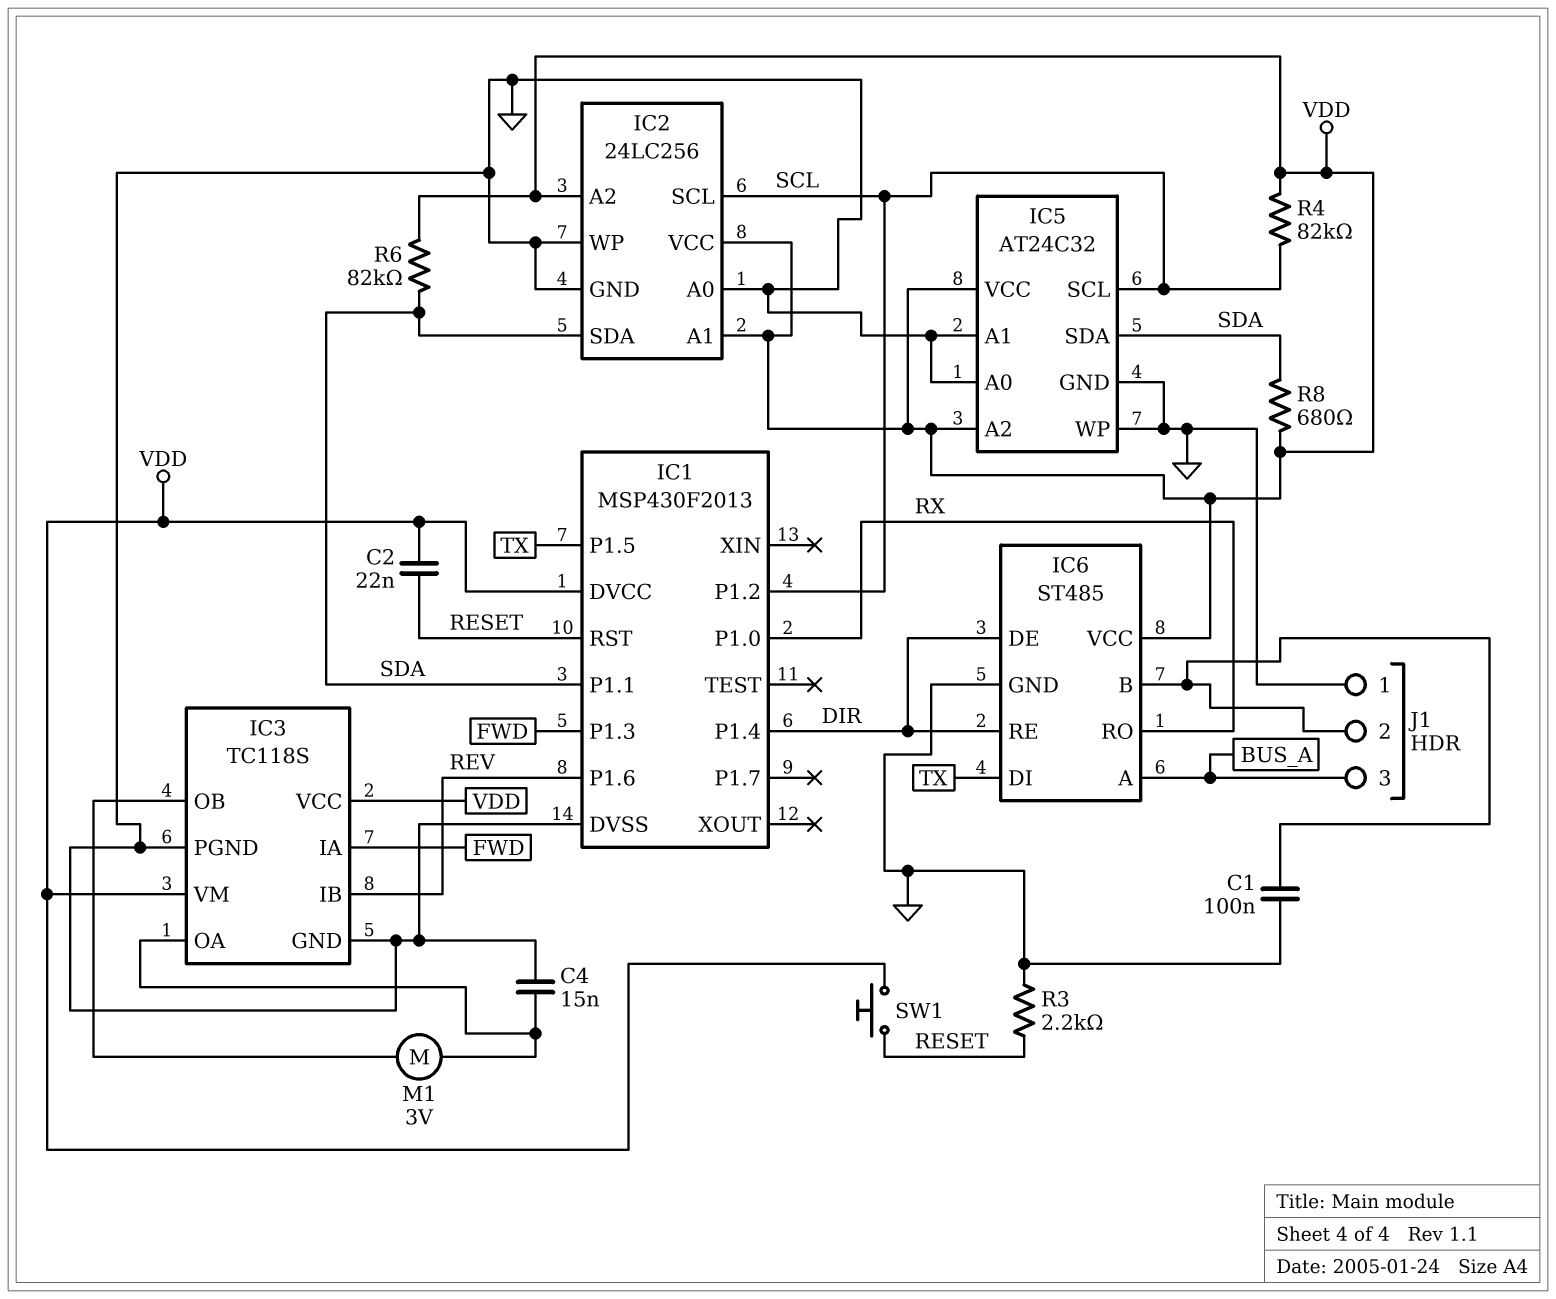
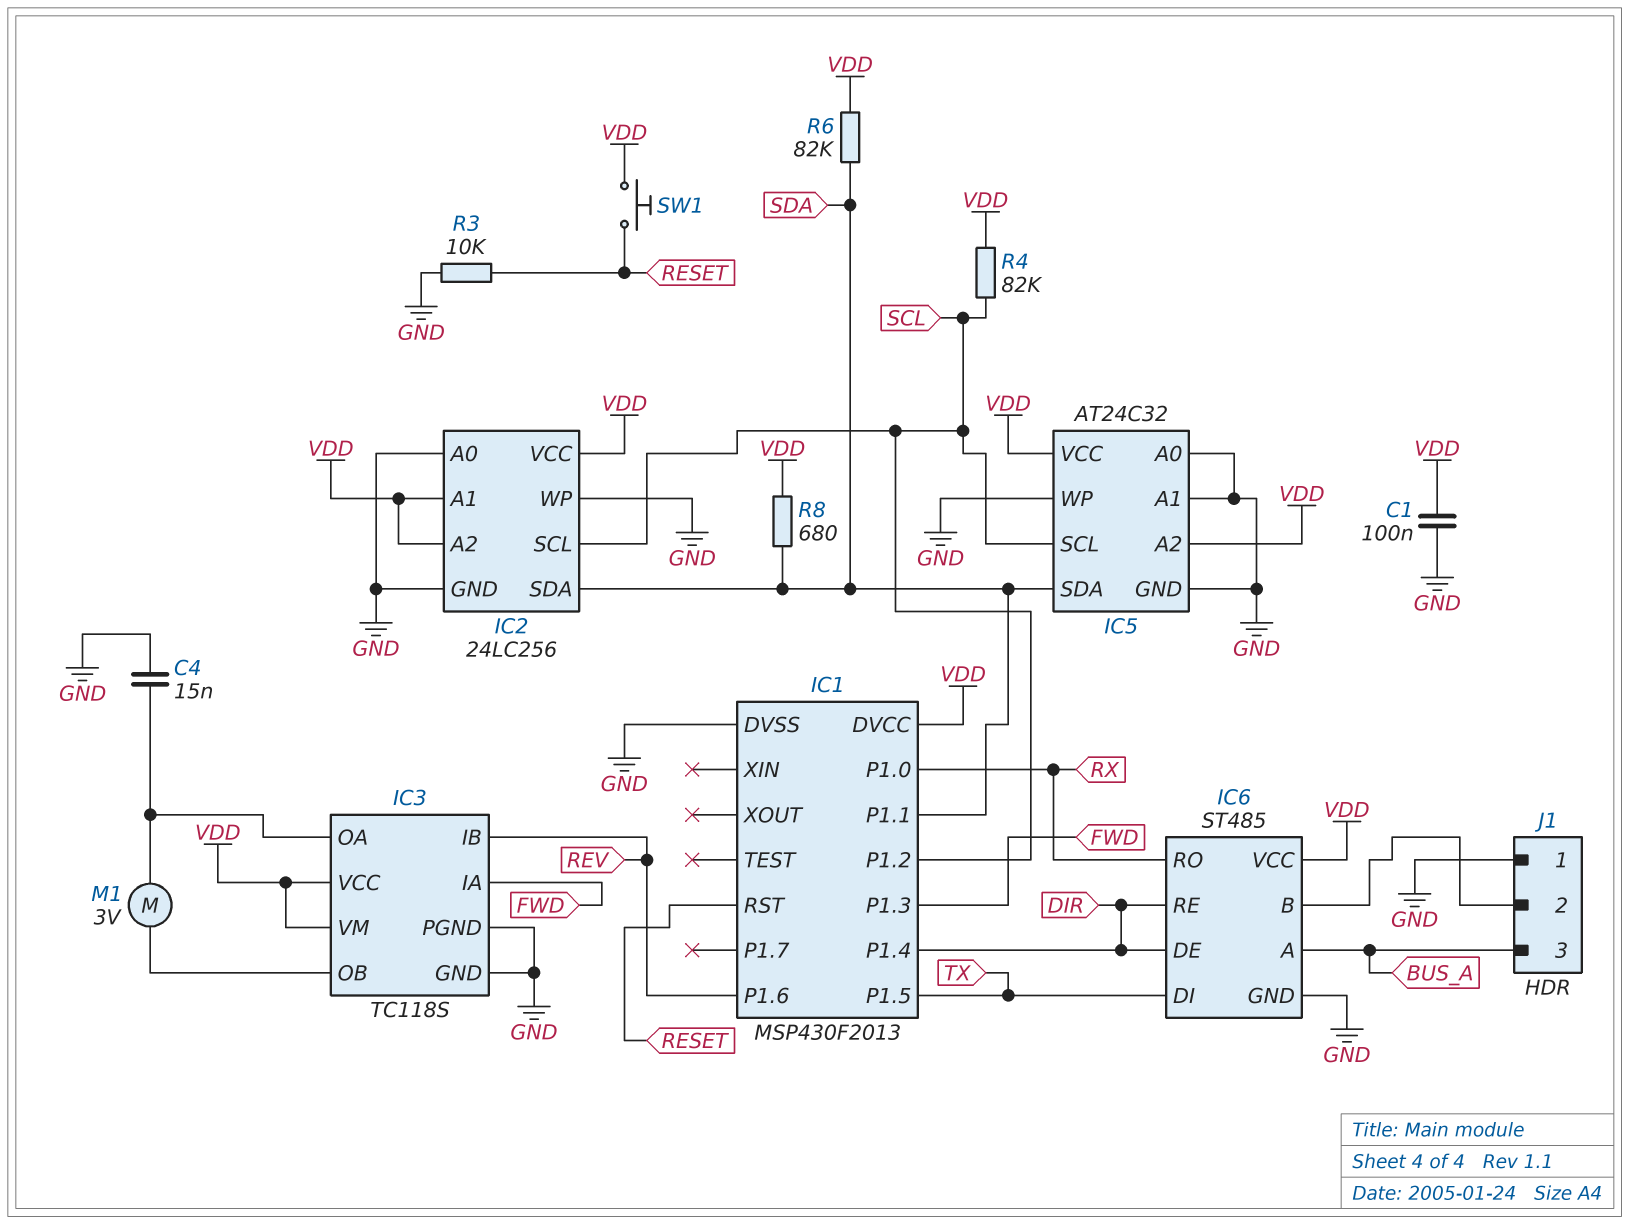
C1: 100nF (GND, IC6/B) -> 100nF (GND, VDD)
C2: 22nF (RESET, VDD) -> none
R3: 2.2k (GND, RESET) -> 10k (GND, RESET)

